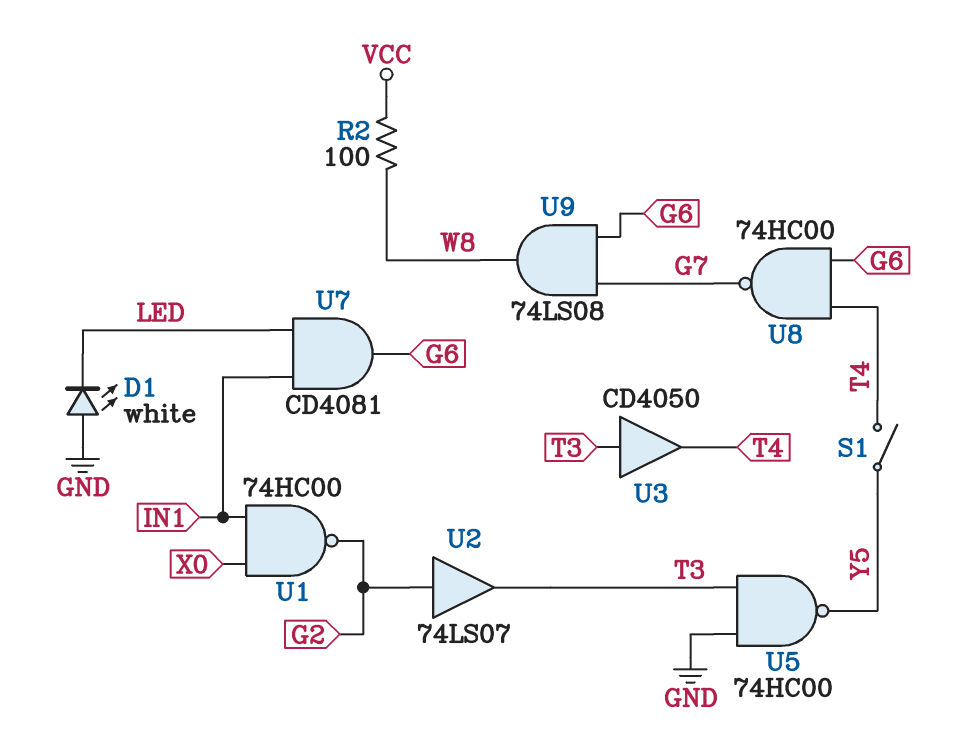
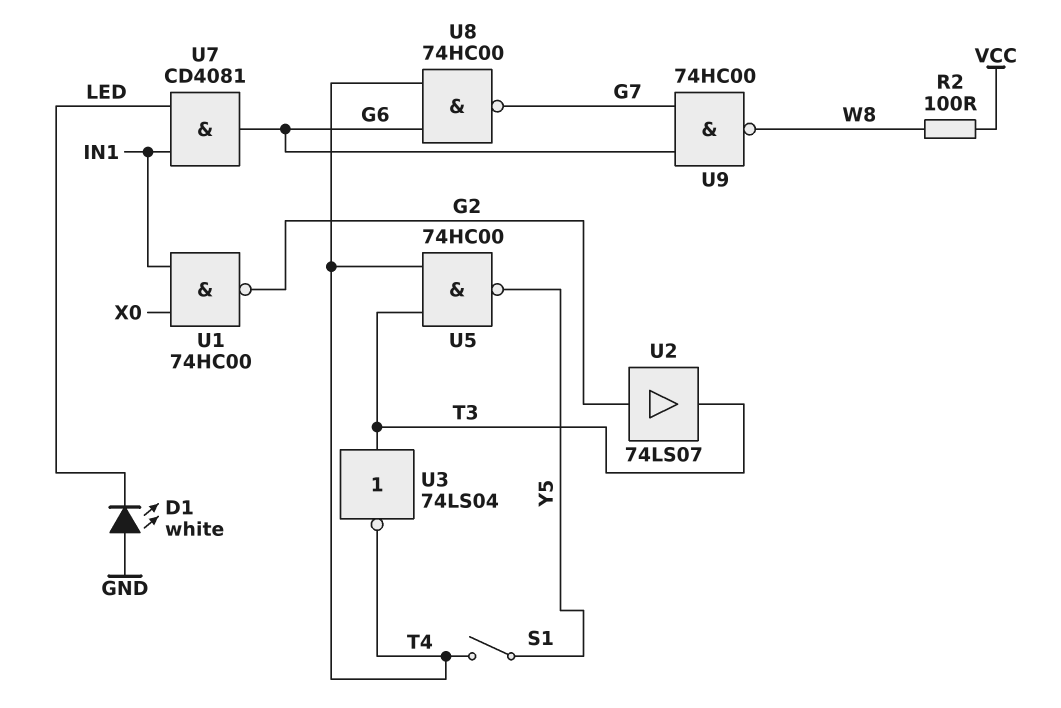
U3: buffer CD4050 (in T3, out T4) -> NOT 74LS04 (in T3, out T4)
U5: NAND 74HC00 (in GND, in T3, out Y5) -> NAND 74HC00 (in T3, in T4, out Y5)
U9: AND 74LS08 (in G6, in G7, out W8) -> NAND 74HC00 (in G6, in G7, out W8)

